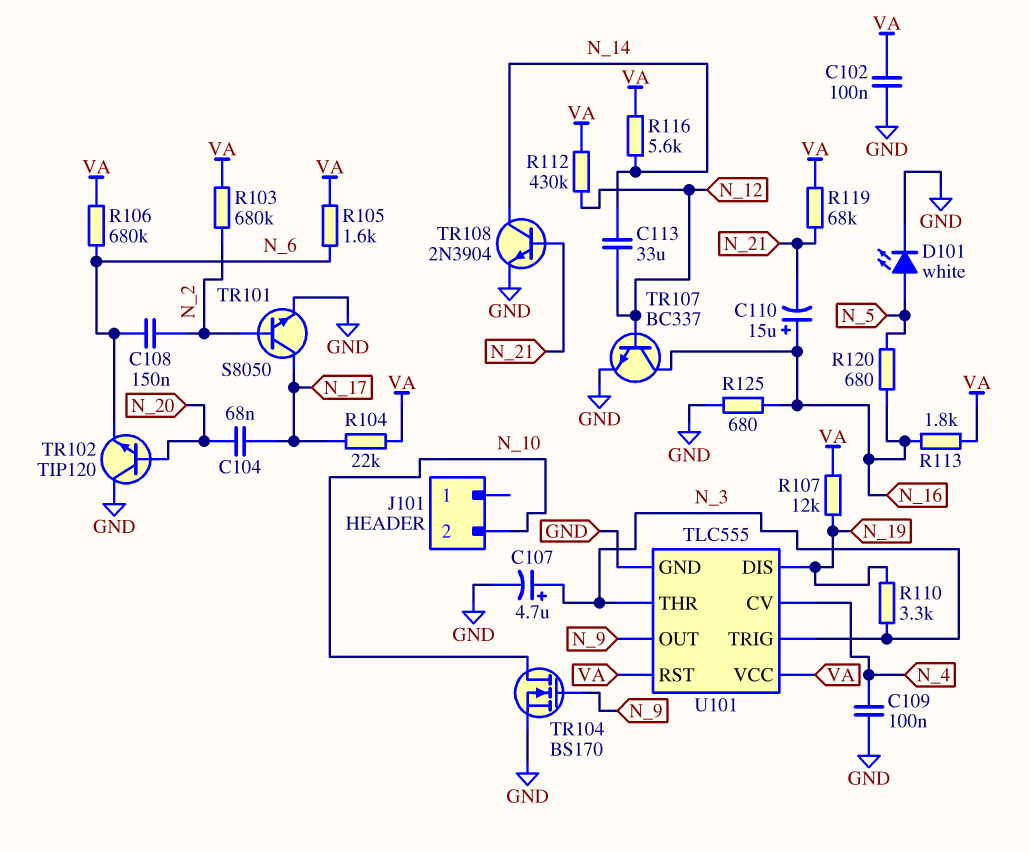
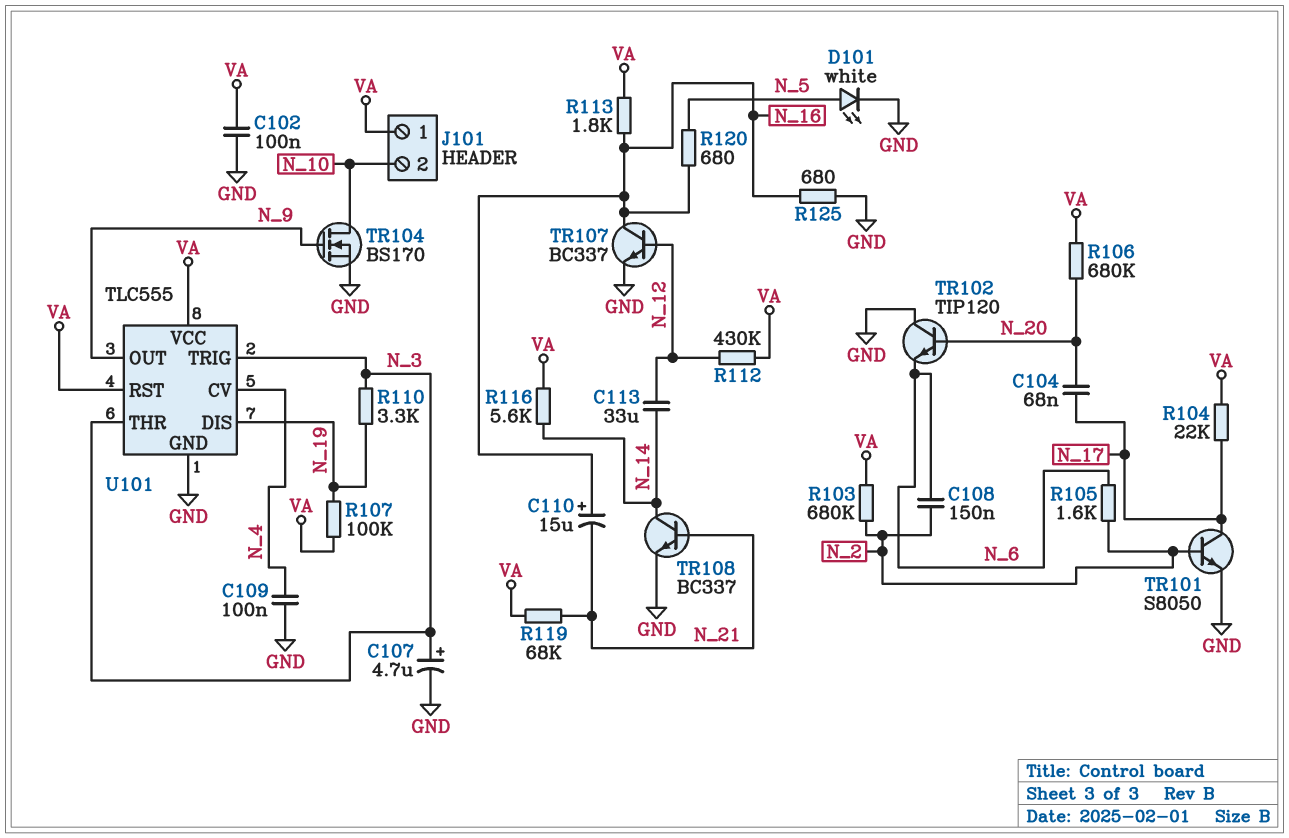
J101 pin 1: none -> VA
R105: 1.6k (N_6, VA) -> 1.6k (N_2, N_6)
R106: 680k (N_6, VA) -> 680k (N_20, VA)
R107: 12k (N_19, VA) -> 100k (N_19, VA)
TR108: NPN 2N3904 (B N_21, C N_14, E GND) -> NPN BC337 (B N_21, C N_14, E GND)

